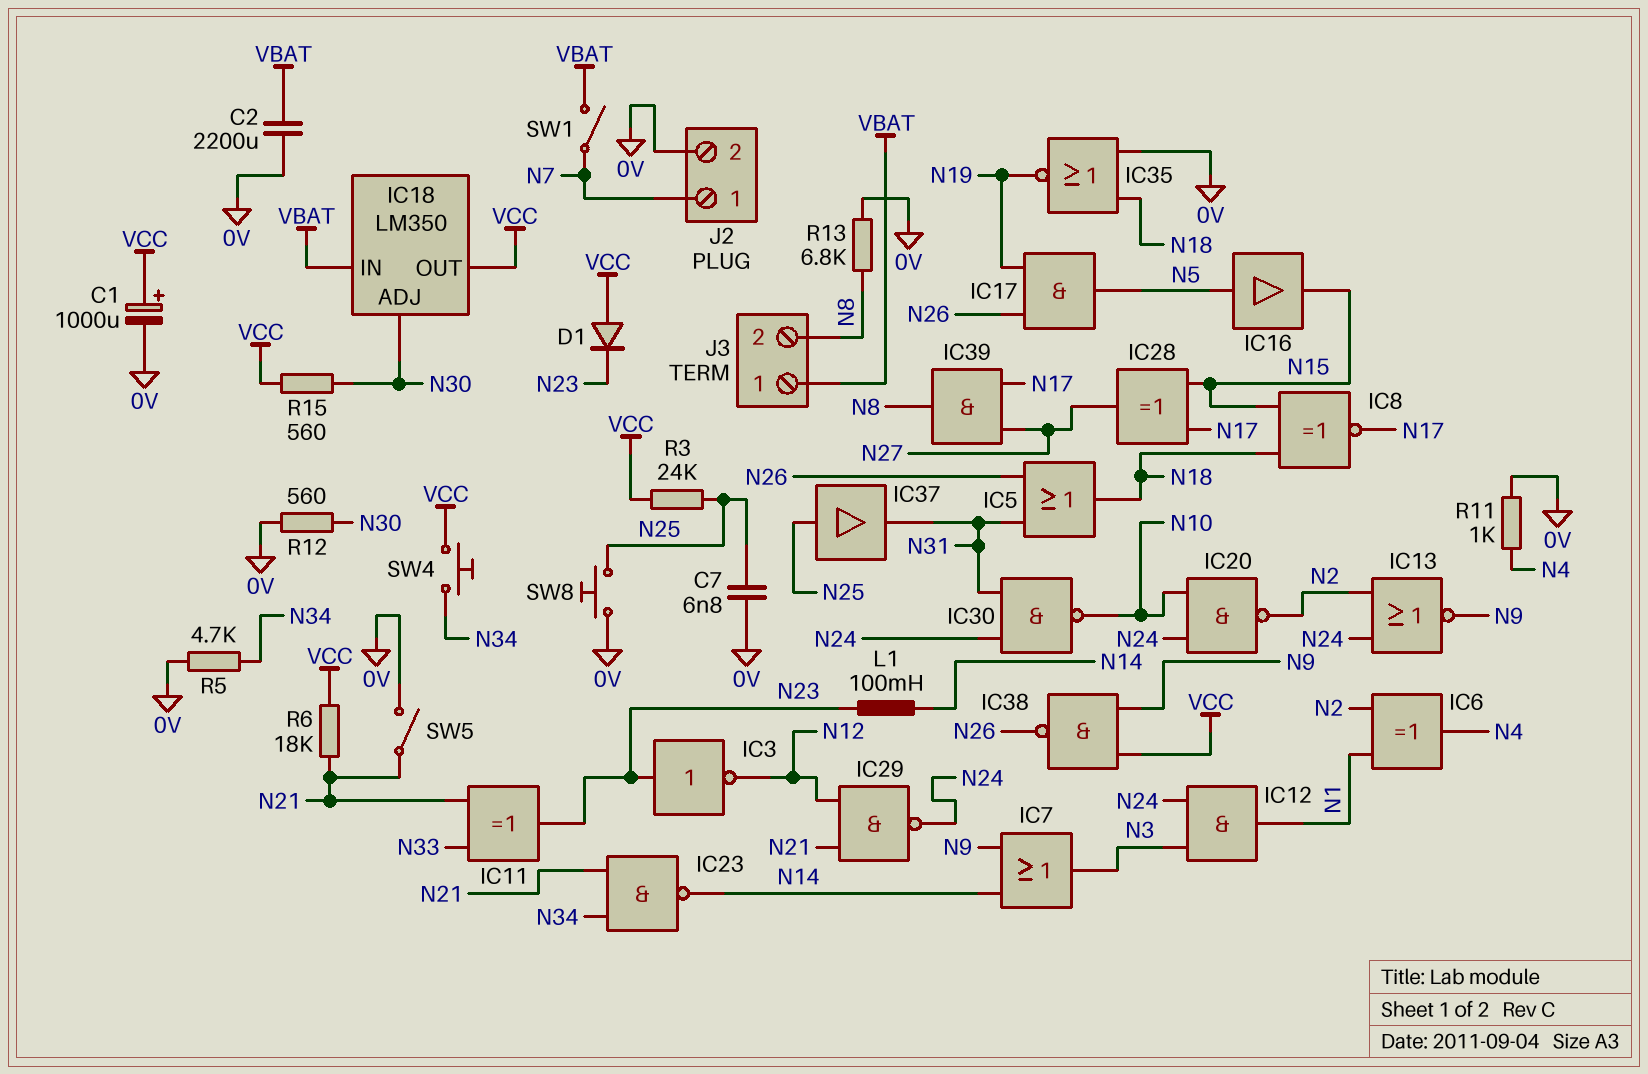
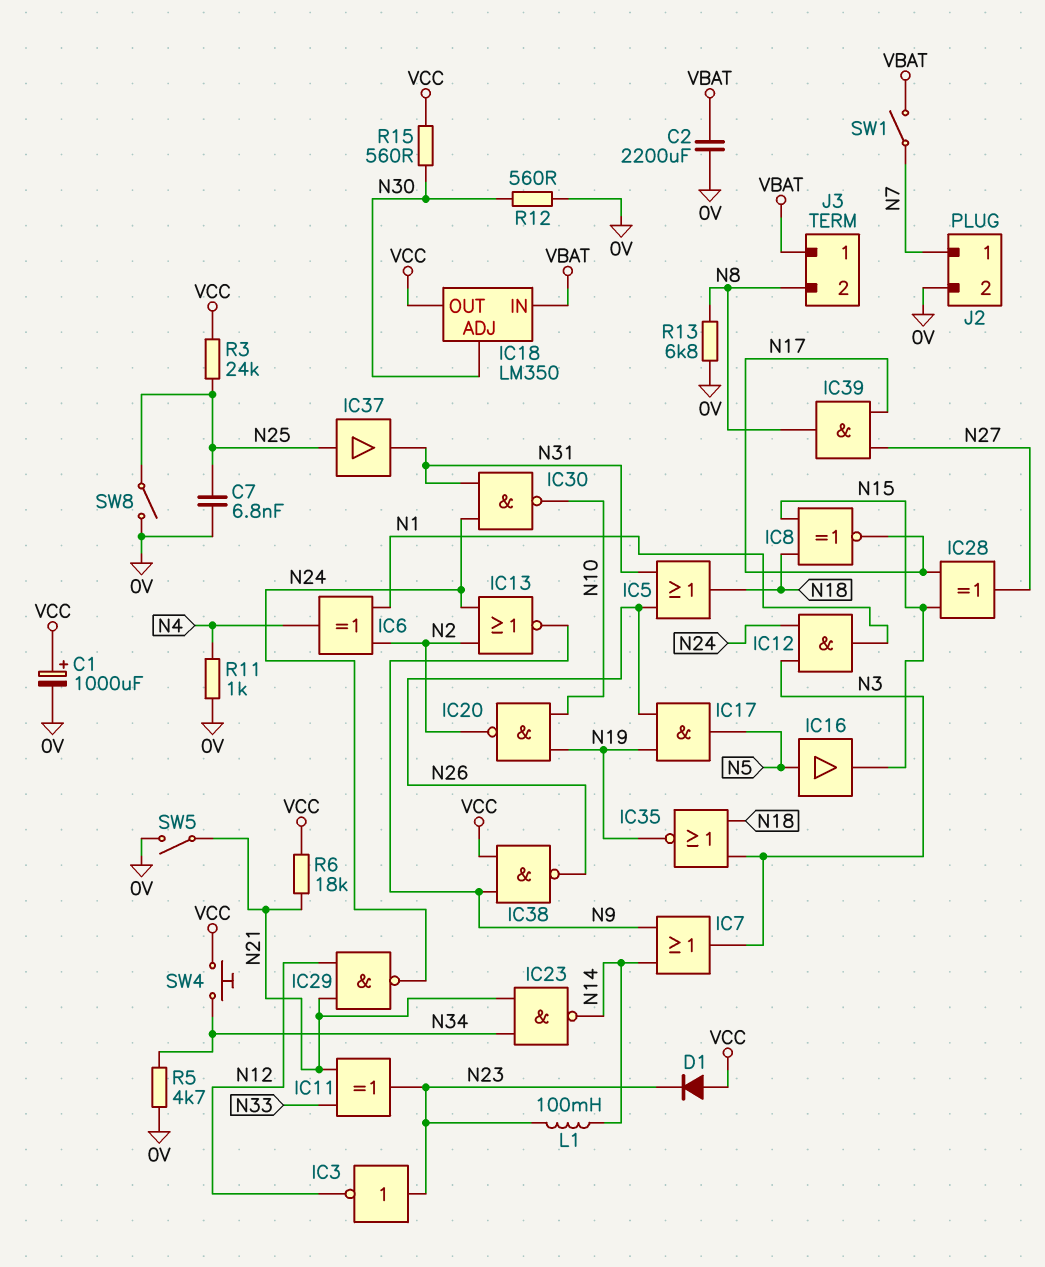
IC20: NAND (in N10, in N24, out N2) -> NAND (in N10, in N19, out N2)
IC35: NOR (in 0V, in N18, out N19) -> NOR (in N3, in N18, out N19)
SW8: button (0V, N25) -> switch (0V, N25)

